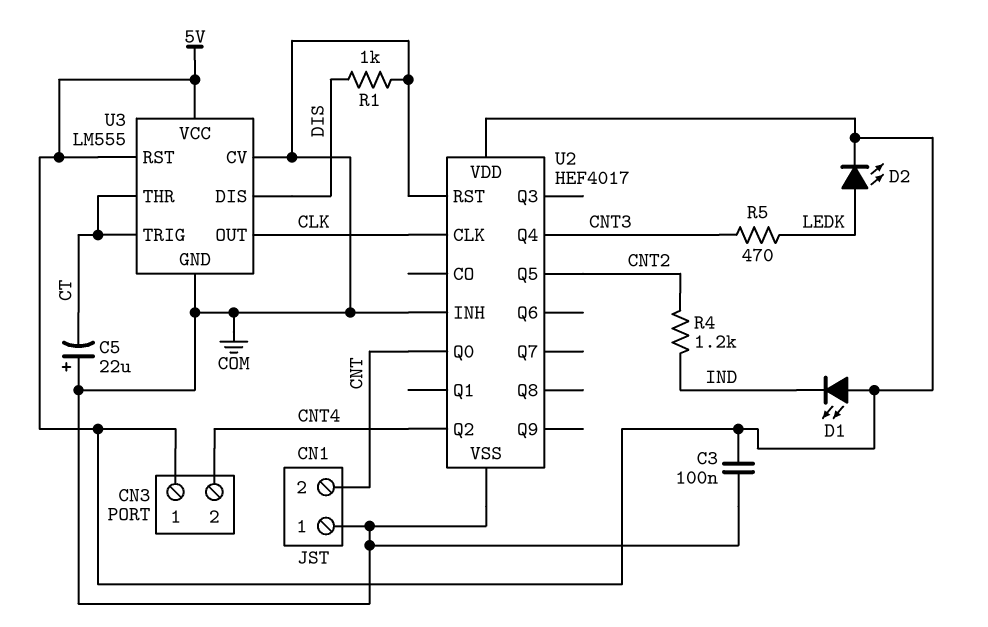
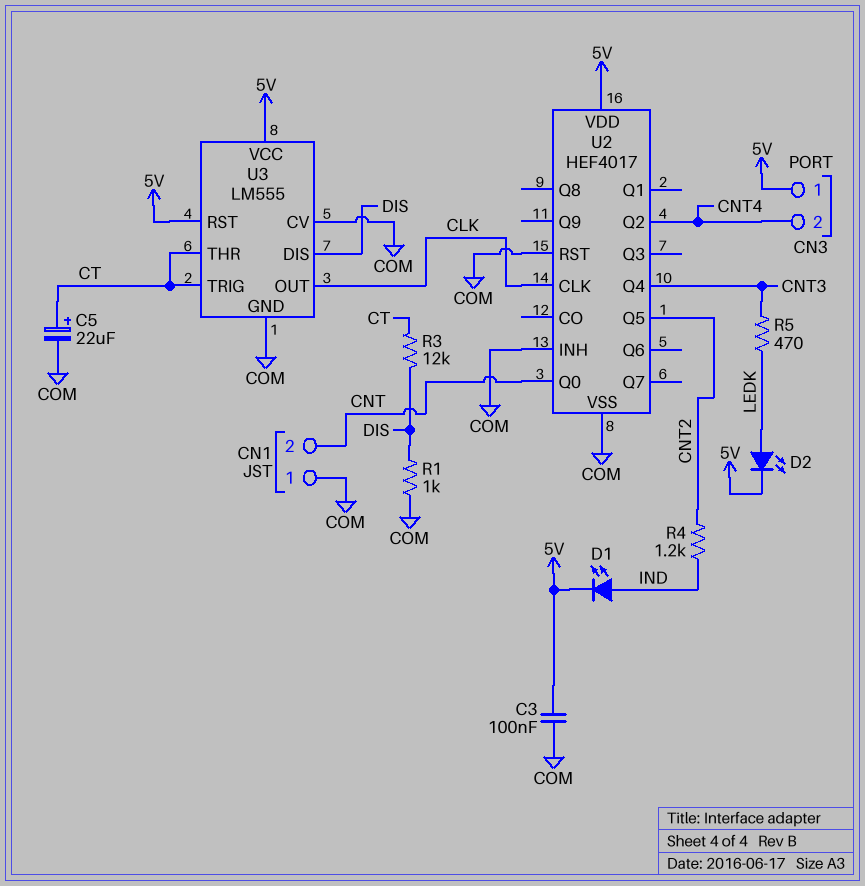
C5: 22uF (plus COM, minus CT) -> 22uF (plus CT, minus COM)
D1: LED (A 5V, K IND) -> LED (A IND, K 5V)
R3: none -> 12k (CT, DIS)

